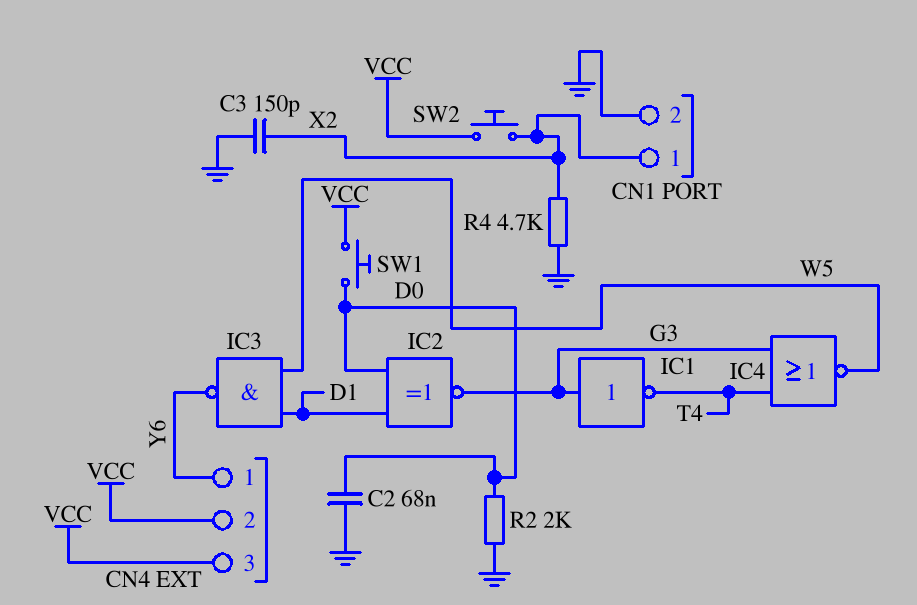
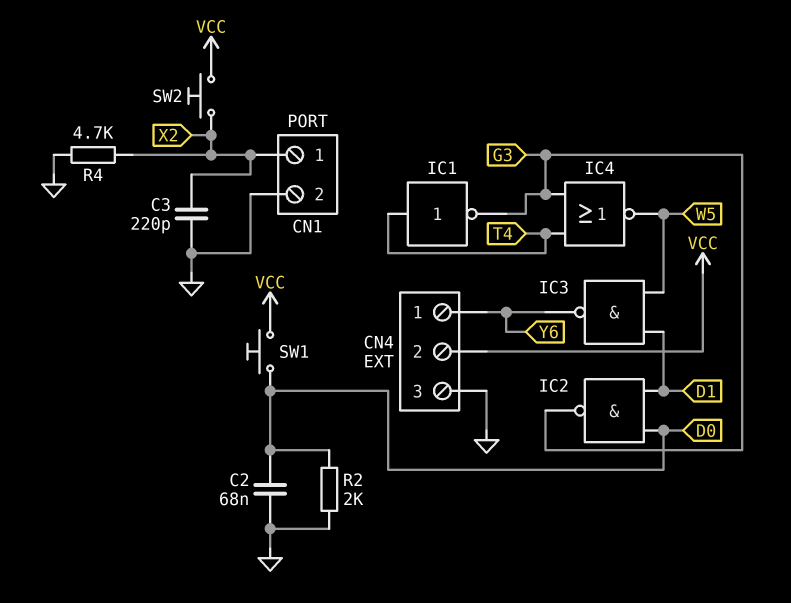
C3: 150pF (GND, X2) -> 220pF (GND, X2)
CN4 pin 3: VCC -> GND
IC1: NOT (in G3, out T4) -> NOT (in T4, out G3)
IC2: XNOR (in D0, in D1, out G3) -> NAND (in D0, in D1, out G3)

